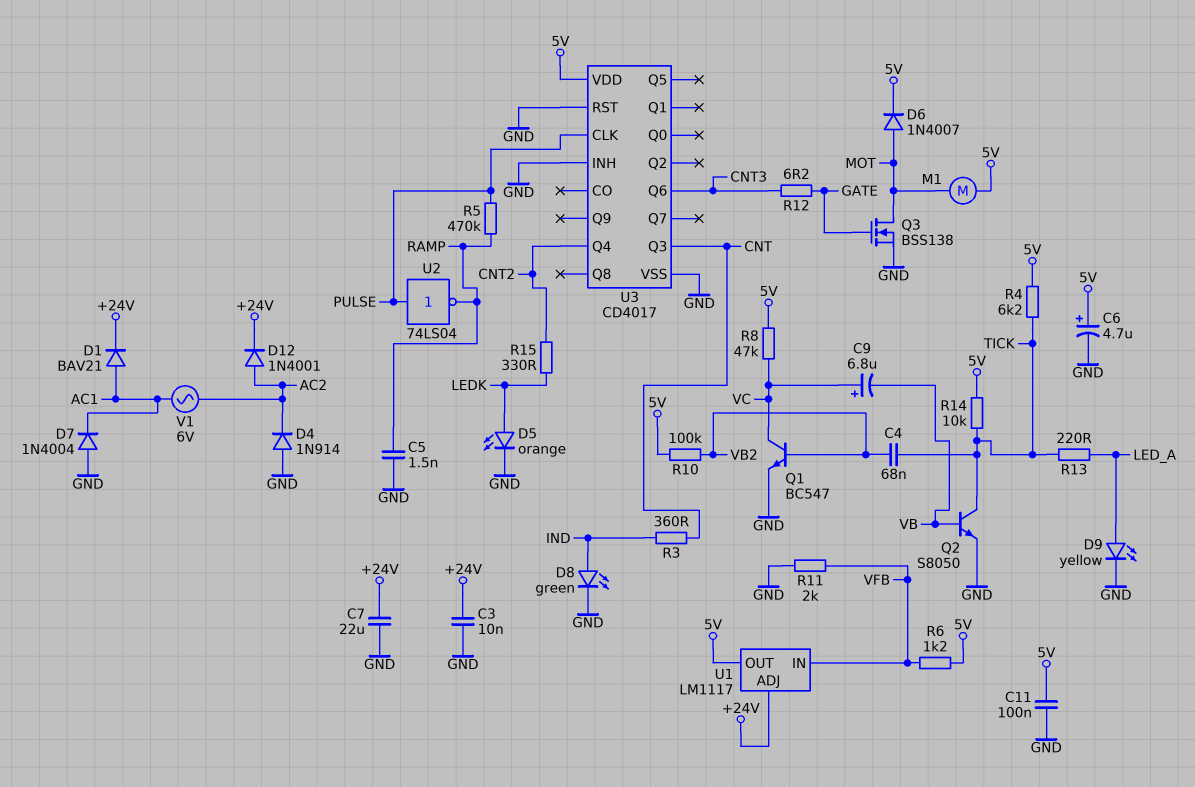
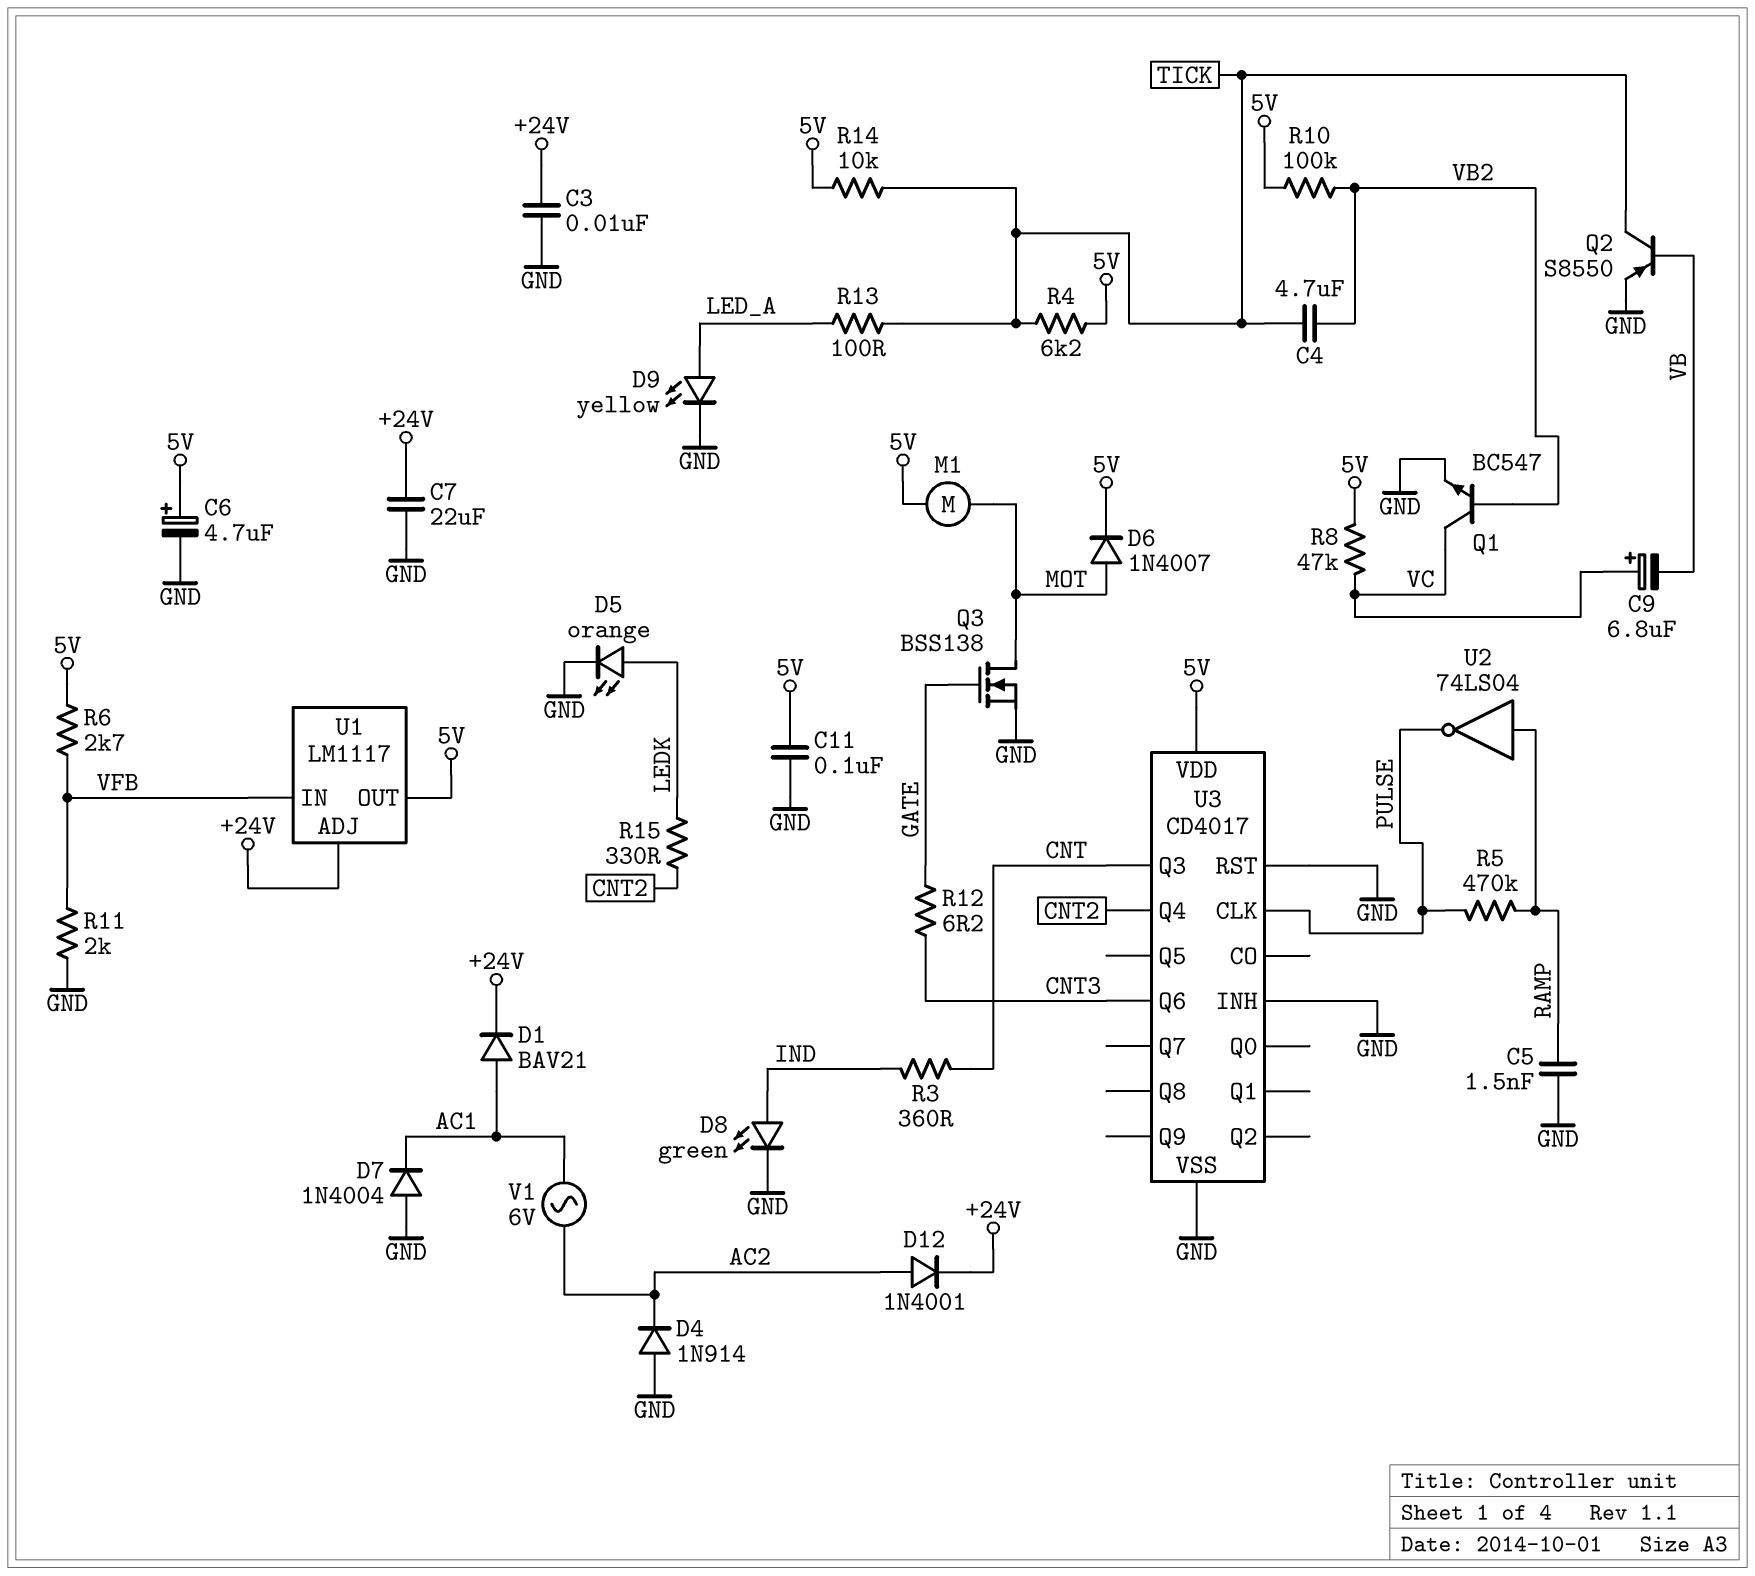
C4: 68nF (TICK, VB2) -> 4.7uF (TICK, VB2)
Q2: NPN S8050 (B VB, C TICK, E GND) -> PNP S8550 (B VB, C TICK, E GND)
R6: 1.2k (5V, VFB) -> 2.7k (5V, VFB)
R13: 220 (LED_A, TICK) -> 100 (LED_A, TICK)
U2: NOT 74LS04 (in PULSE, out RAMP) -> NOT 74LS04 (in RAMP, out PULSE)

